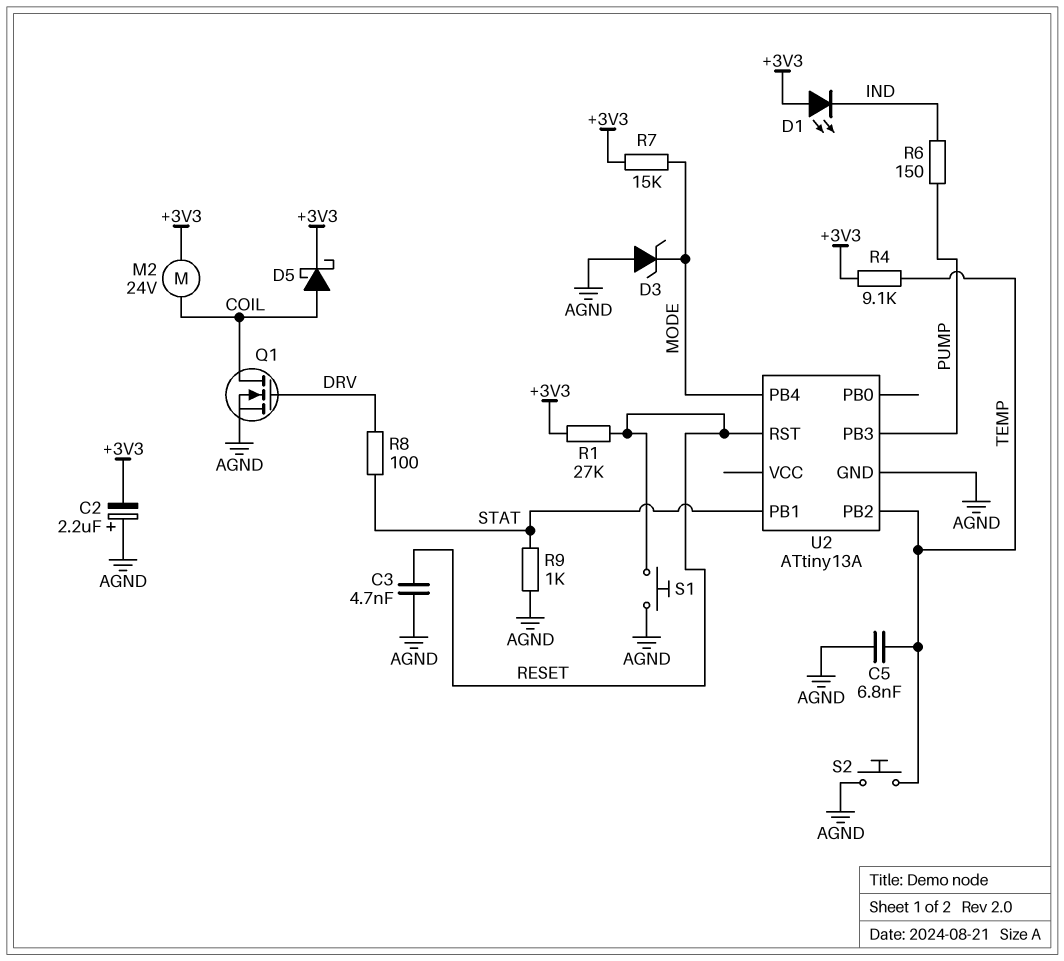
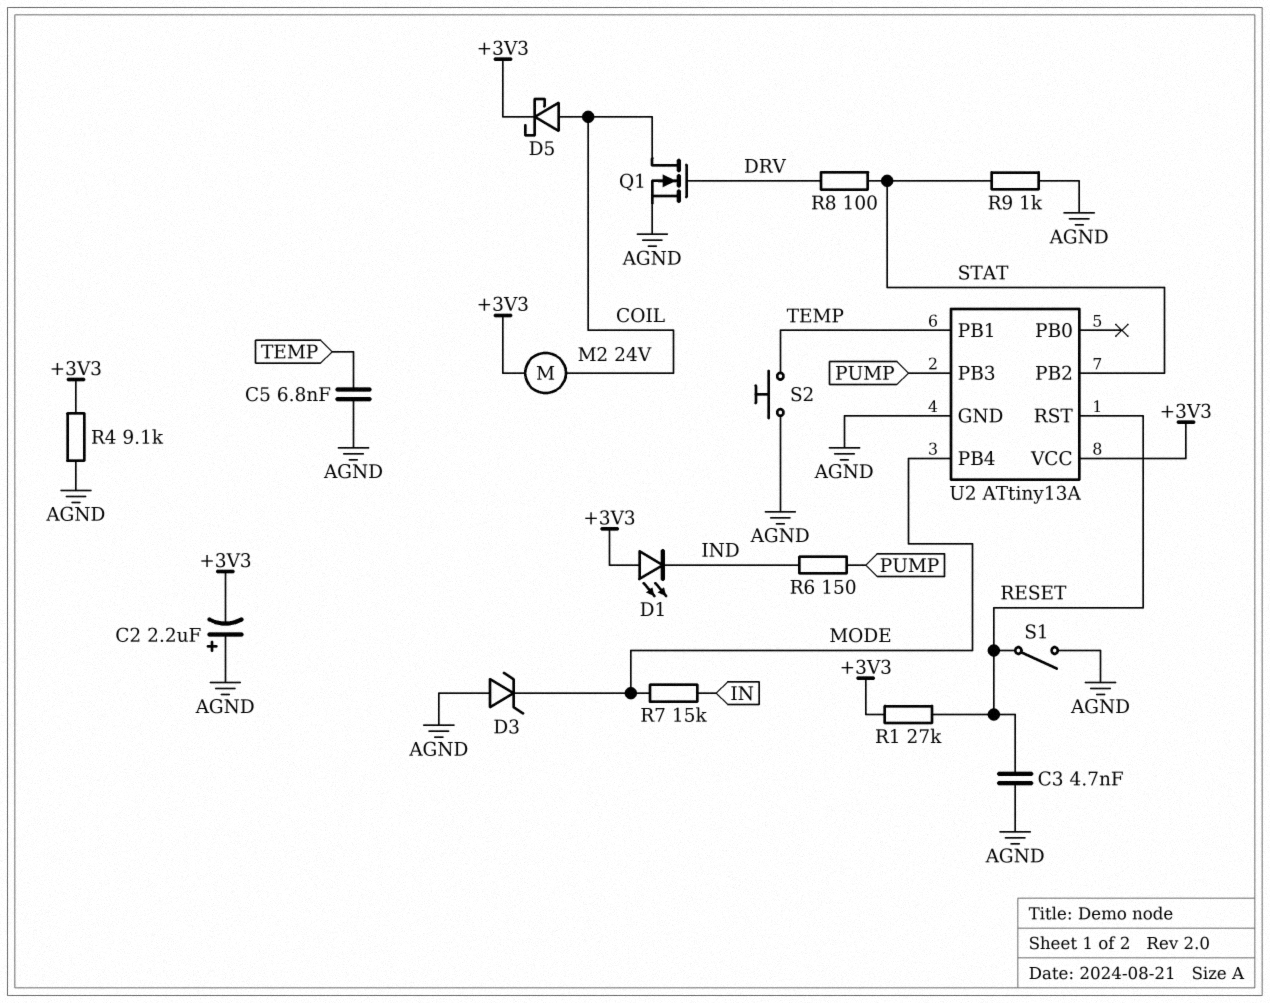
R4: 9.1k (+3V3, TEMP) -> 9.1k (+3V3, AGND)
R7: 15k (+3V3, MODE) -> 15k (IN, MODE)
S1: button (AGND, RESET) -> switch (AGND, RESET)
U2 pin PB1: STAT -> TEMP
U2 pin PB2: TEMP -> STAT
U2 pin VCC: none -> +3V3

